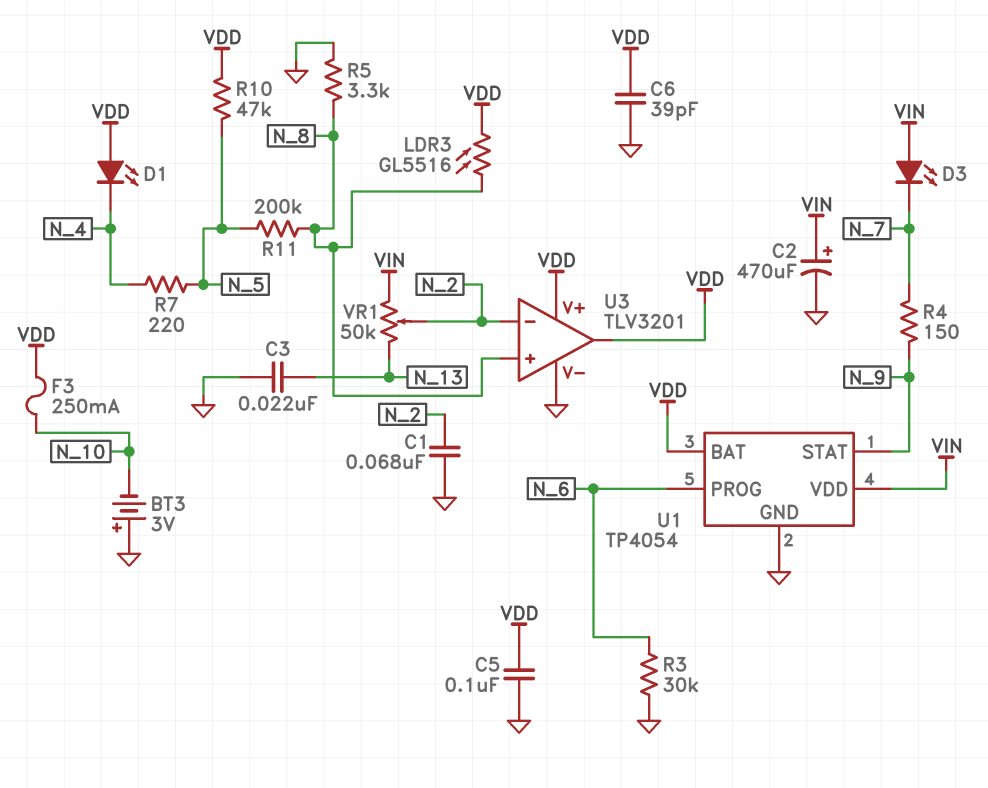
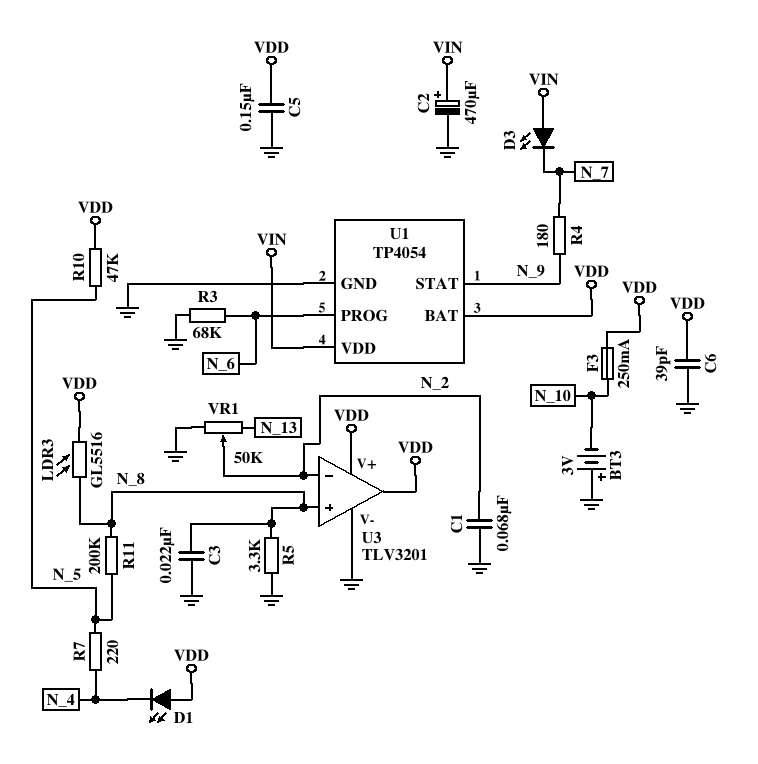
C3: 22nF (GND, N_13) -> 22nF (GND, N_8)
C5: 100nF (GND, VDD) -> 150nF (GND, VDD)
R3: 30k (GND, N_6) -> 68k (GND, N_6)
R4: 150 (N_7, N_9) -> 180 (N_7, N_9)
VR1: 50k (N_13, VIN, wiper N_2) -> 50k (GND, N_13, wiper N_2)

